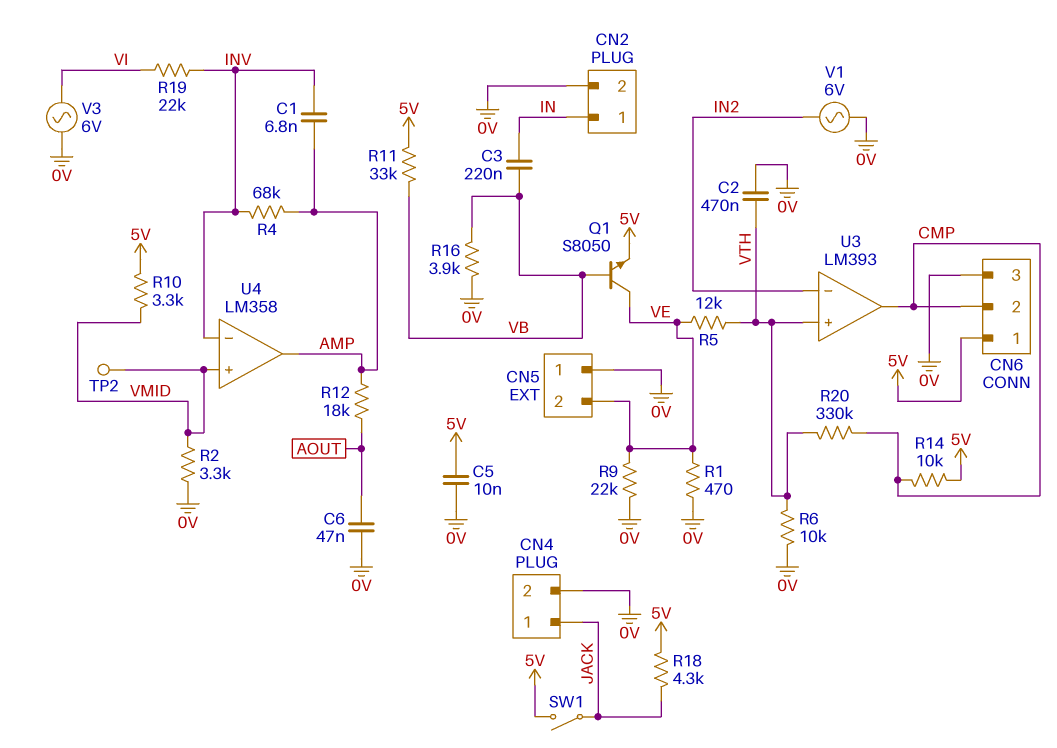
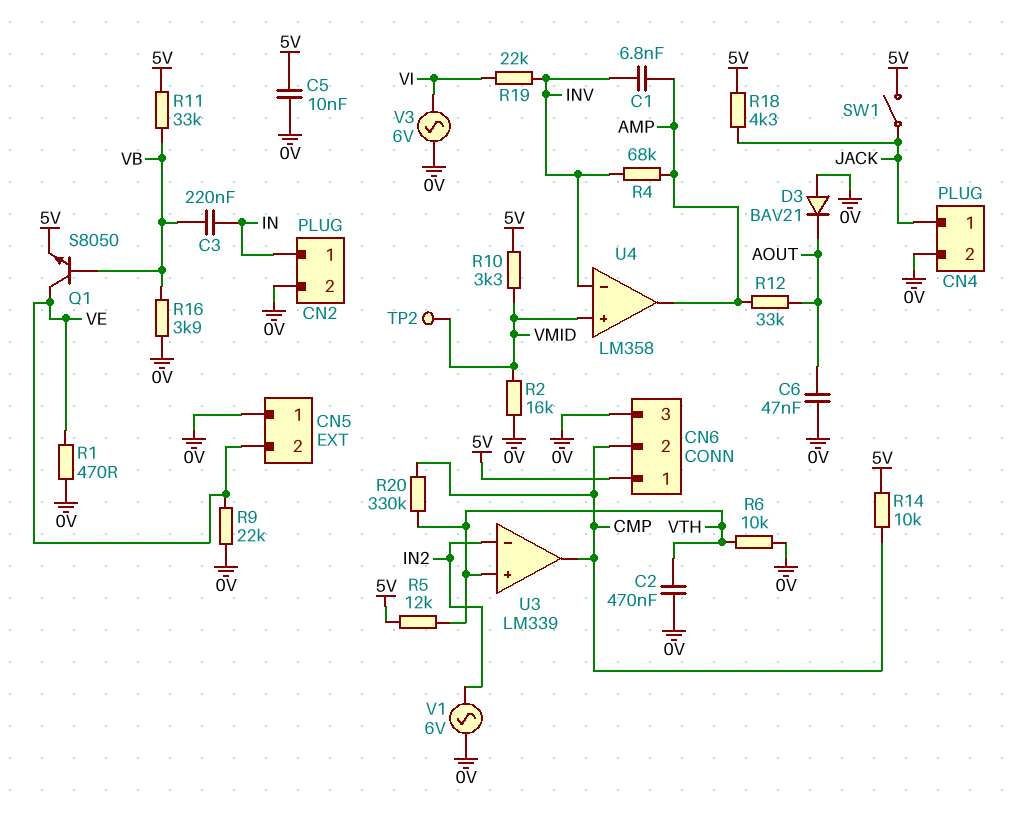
D3: none -> diode BAV21 (A 0V, K AOUT)
R2: 3.3k (0V, VMID) -> 16k (0V, VMID)
R5: 12k (VE, VTH) -> 12k (5V, VTH)
R12: 18k (AMP, AOUT) -> 33k (AMP, AOUT)
U3: LM393 -> LM339

